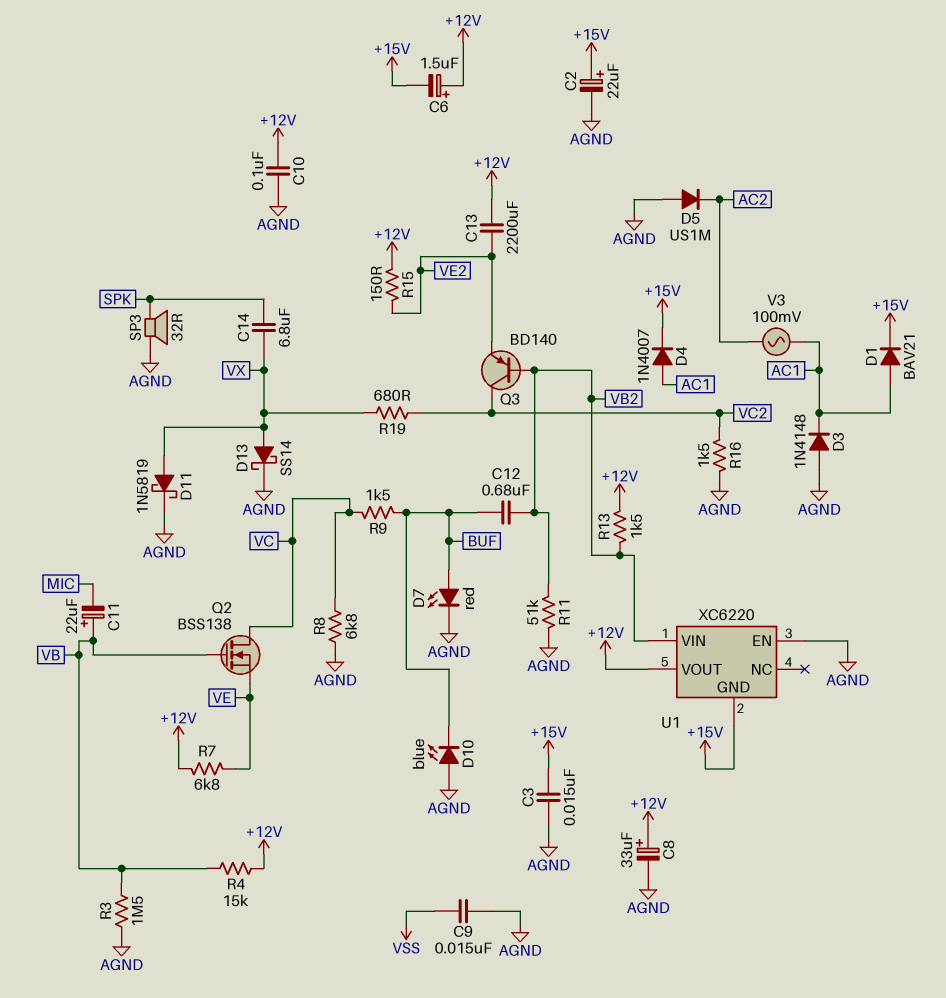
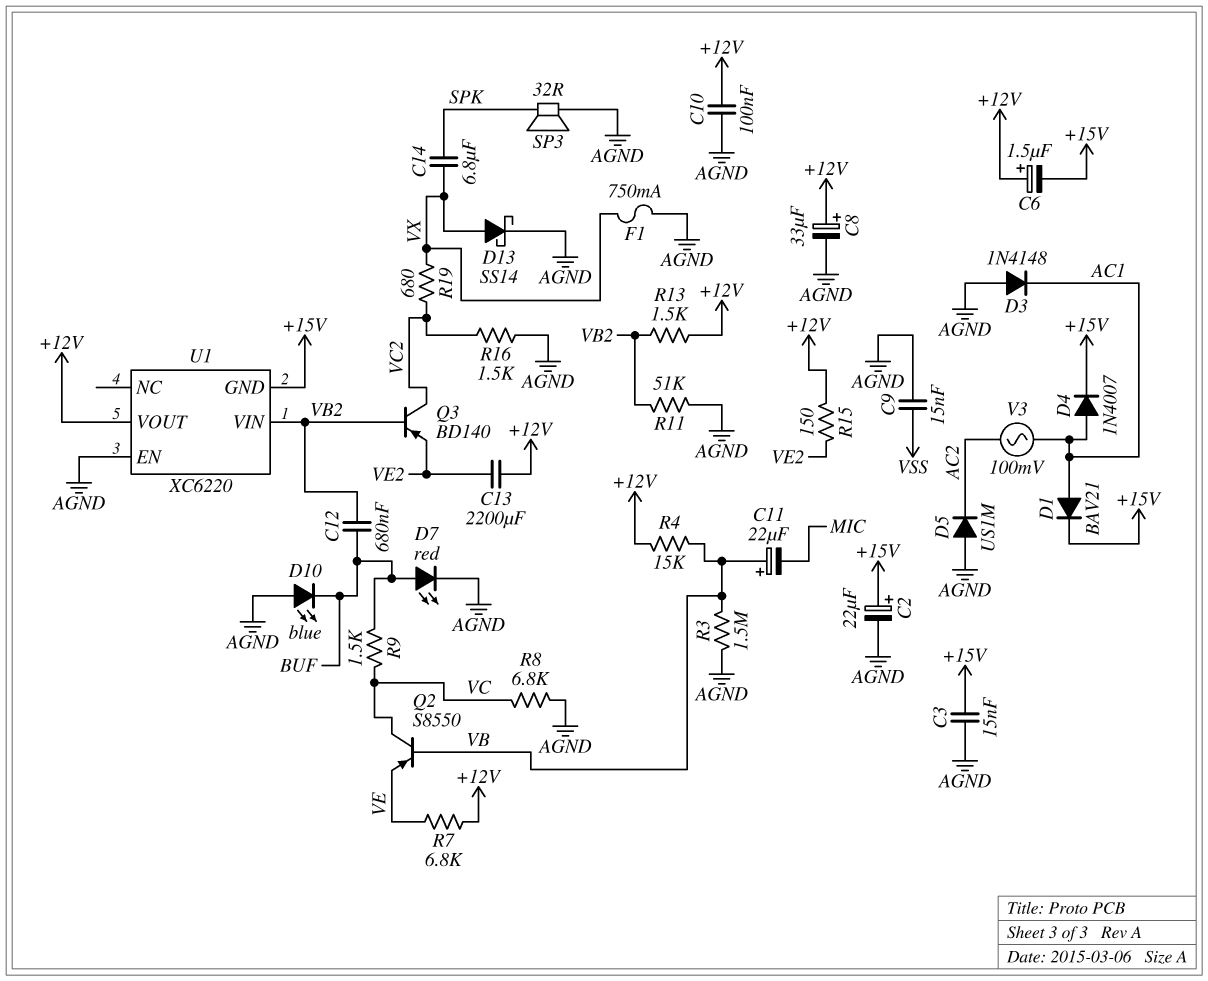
D11: schottky 1N5819 (A VX, K AGND) -> none
F1: none -> 750mA (AGND, VX)
Q2: NMOS BSS138 (G VB, D VC, S VE) -> PNP S8550 (B VB, C VC, E VE)

